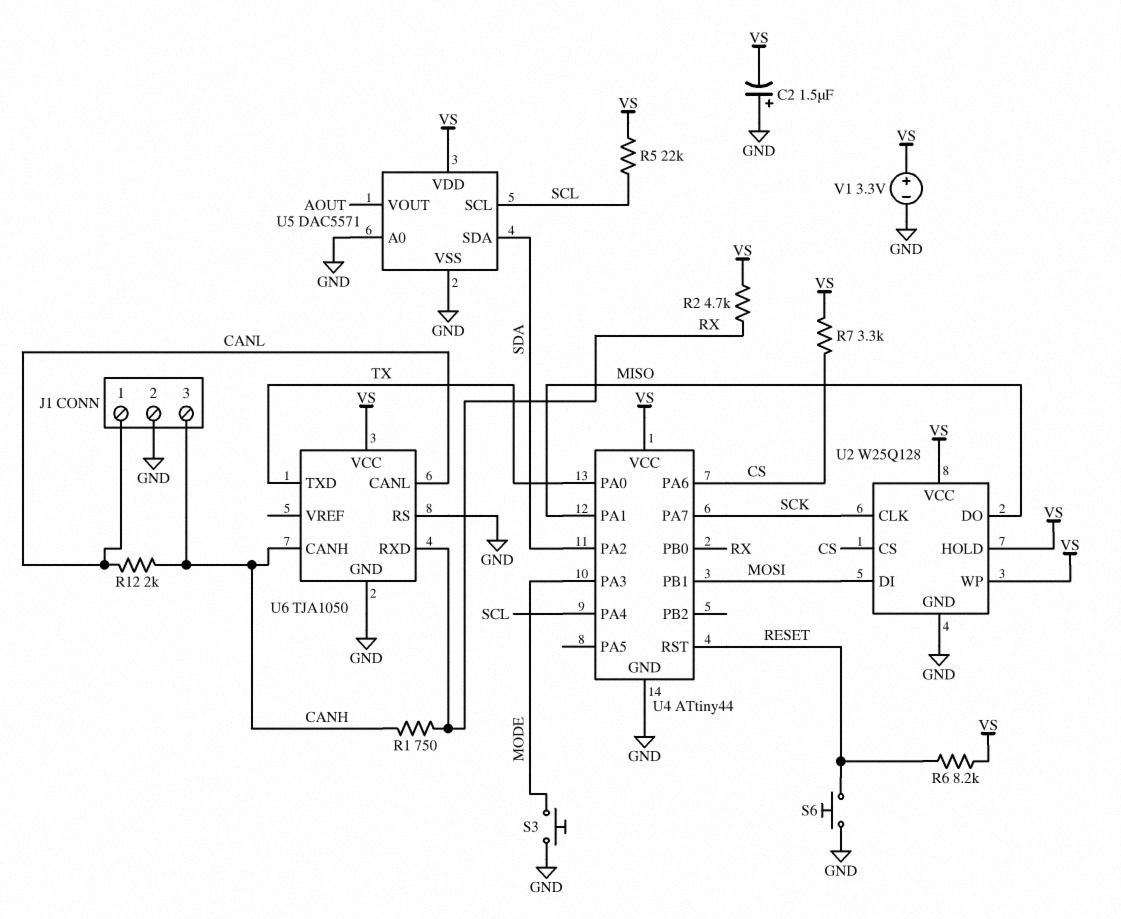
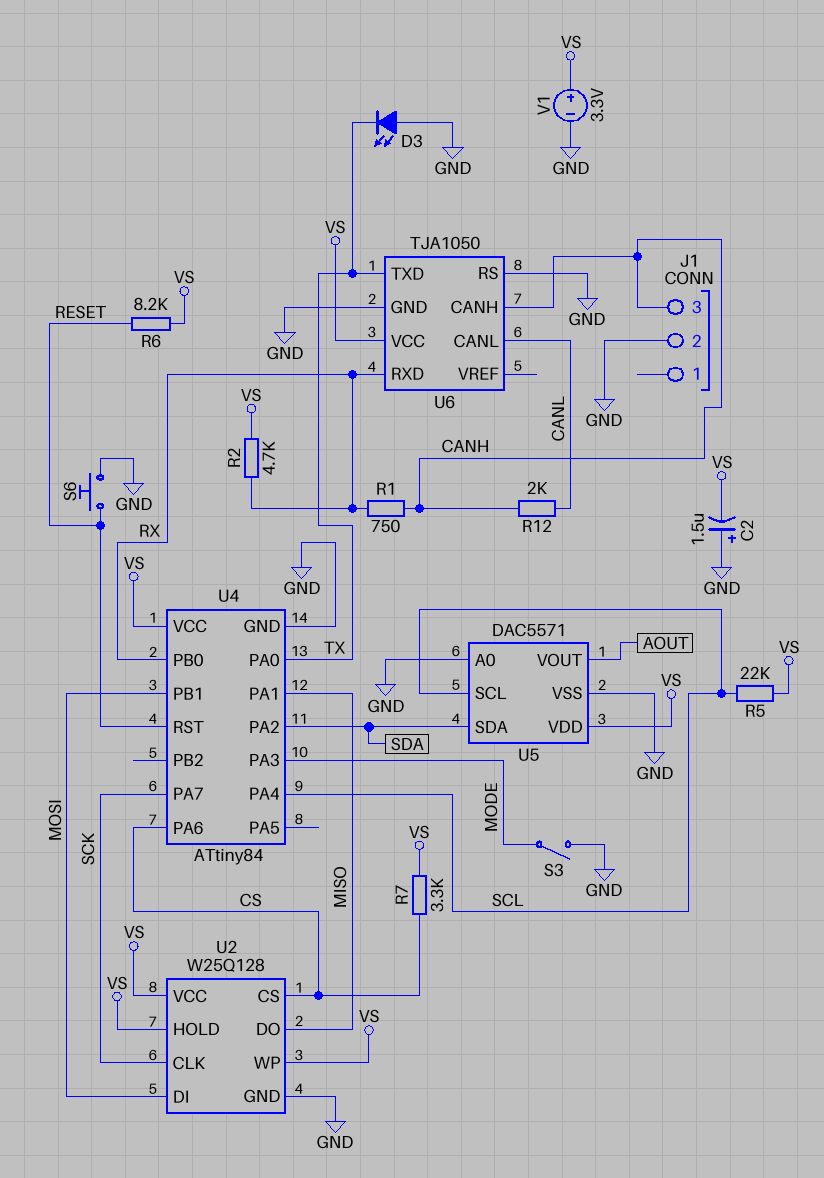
D3: none -> LED (A GND, K TX)
J1 pin 1: CANL -> none
S3: button (GND, MODE) -> switch (GND, MODE)
U4: ATtiny44 -> ATtiny84

